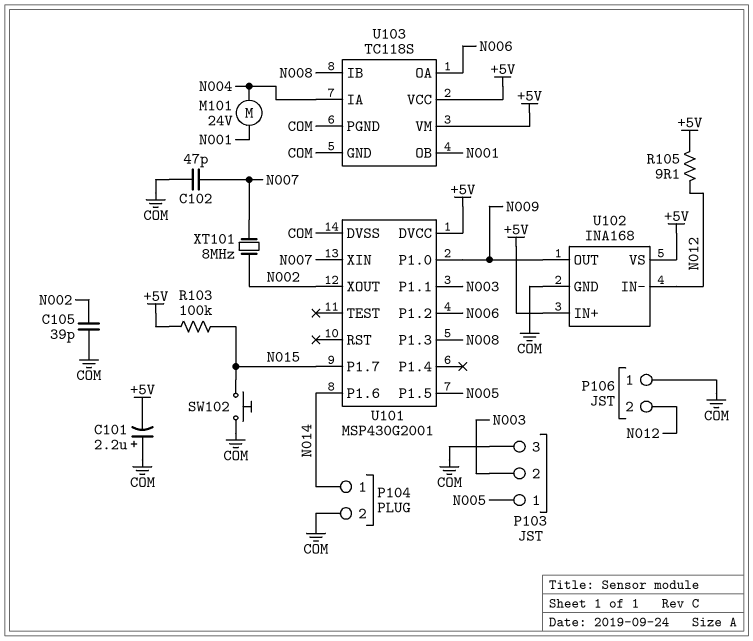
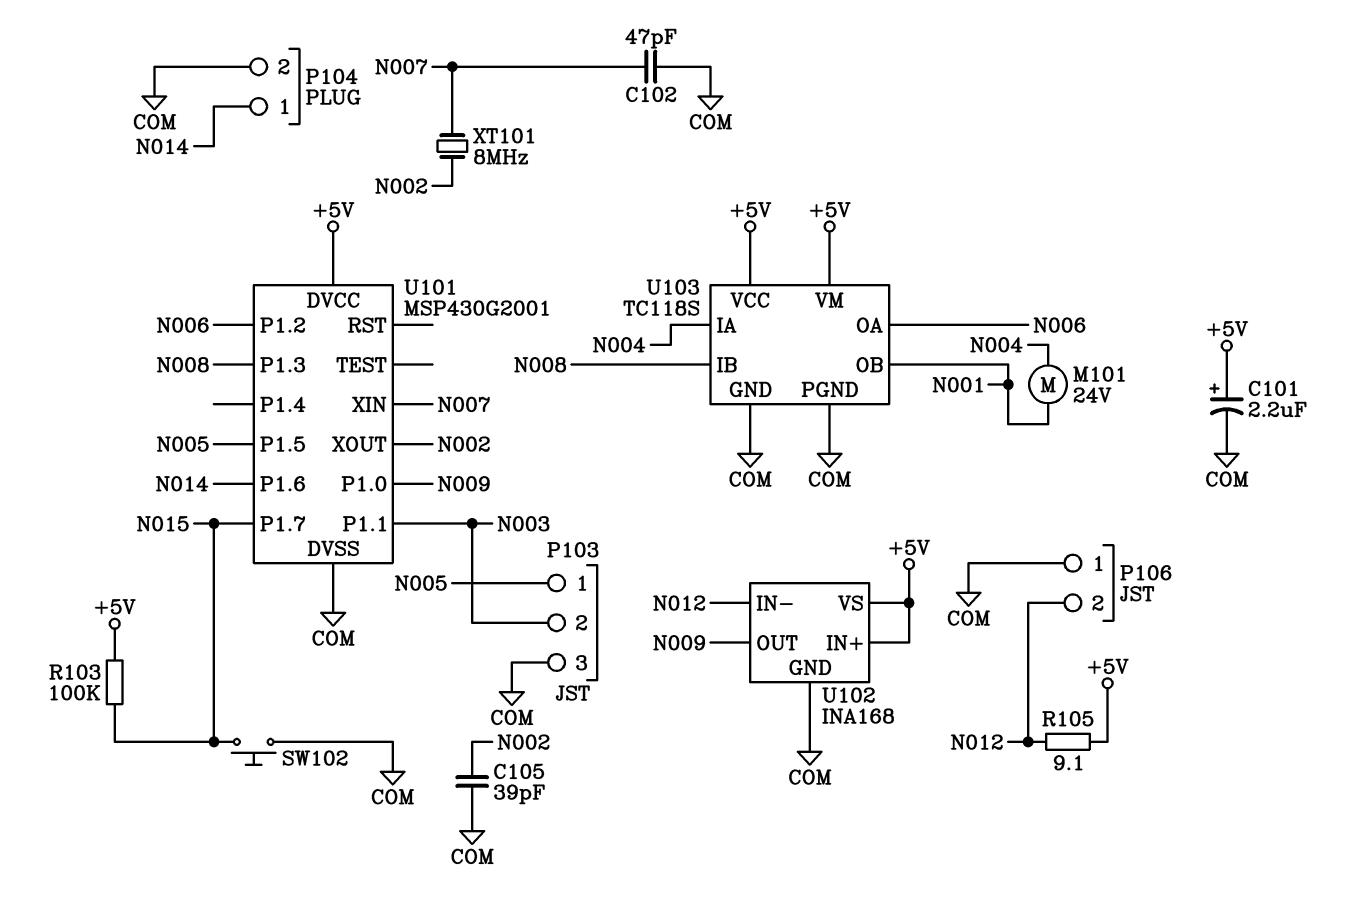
C101: 2.2uF (plus COM, minus +5V) -> 2.2uF (plus +5V, minus COM)

